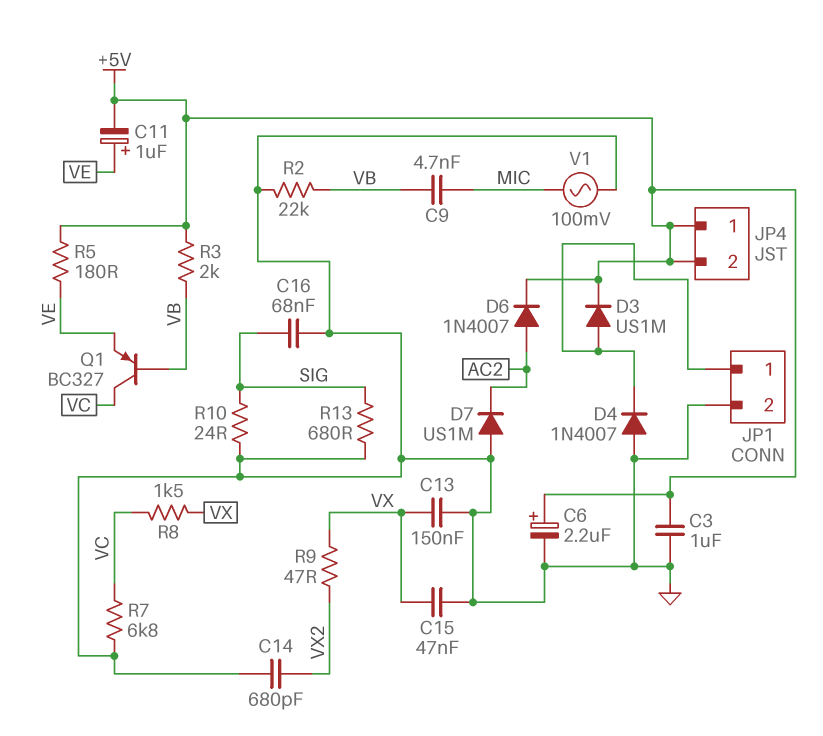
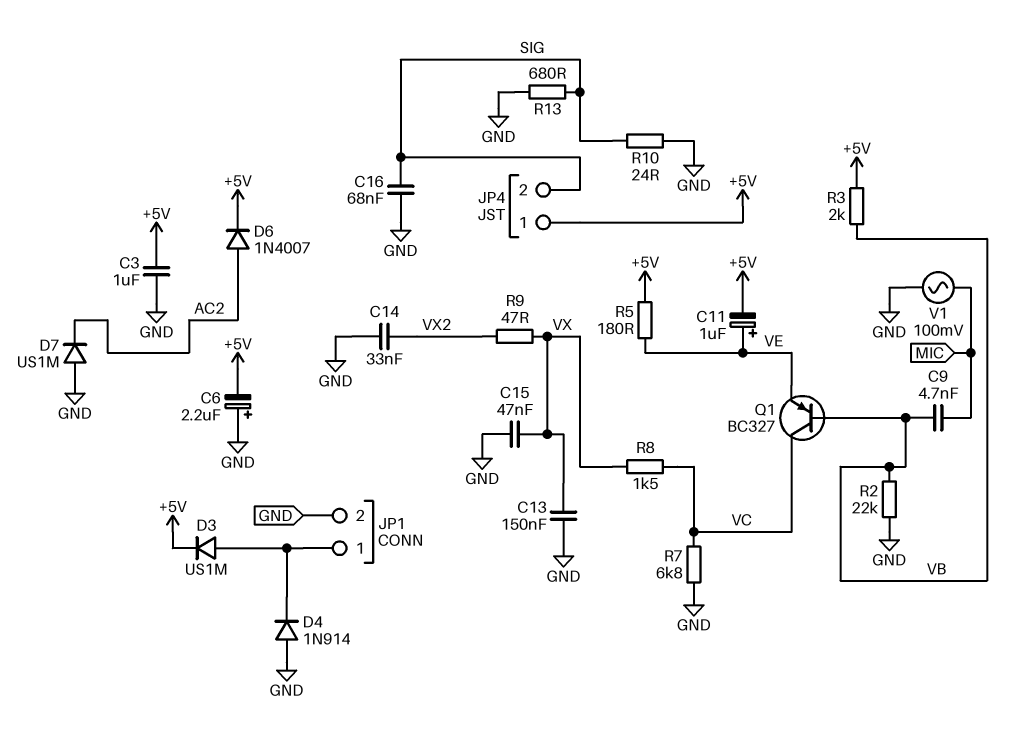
C6: 2.2uF (plus +5V, minus GND) -> 2.2uF (plus GND, minus +5V)
C14: 680pF (GND, VX2) -> 33nF (GND, VX2)
D4: diode 1N4007 (A GND, K JP1/1) -> diode 1N914 (A GND, K JP1/1)
JP4 pin 2: +5V -> SIG

